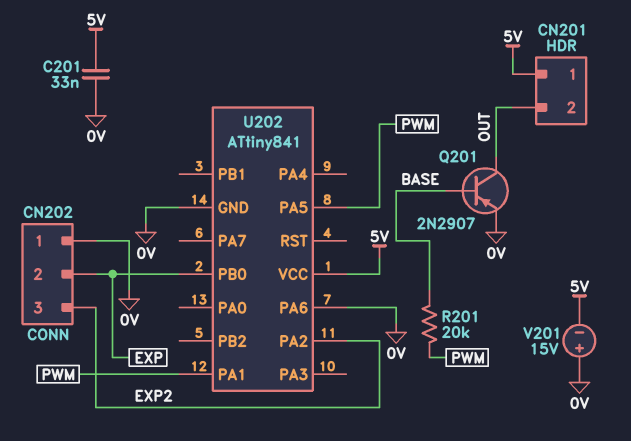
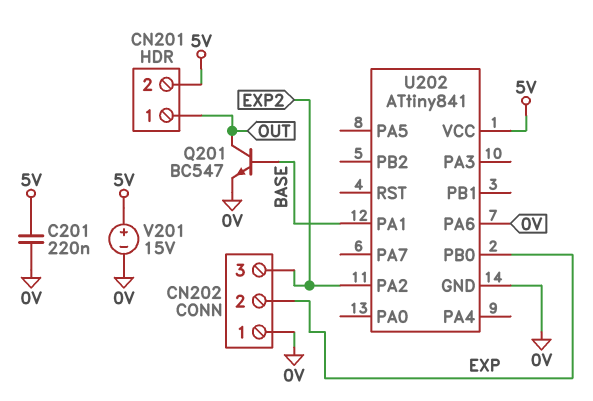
C201: 33nF (0V, 5V) -> 220nF (0V, 5V)
CN201 pin 1: 5V -> OUT
CN201 pin 2: OUT -> 5V
Q201: PNP 2N2907 (B BASE, C OUT, E 0V) -> NPN BC547 (B BASE, C OUT, E 0V)
R201: 20k (BASE, PWM) -> none
U202 pin PA1: PWM -> BASE
U202 pin PA5: PWM -> none
V201: 15V (plus 0V, minus 5V) -> 15V (plus 5V, minus 0V)

